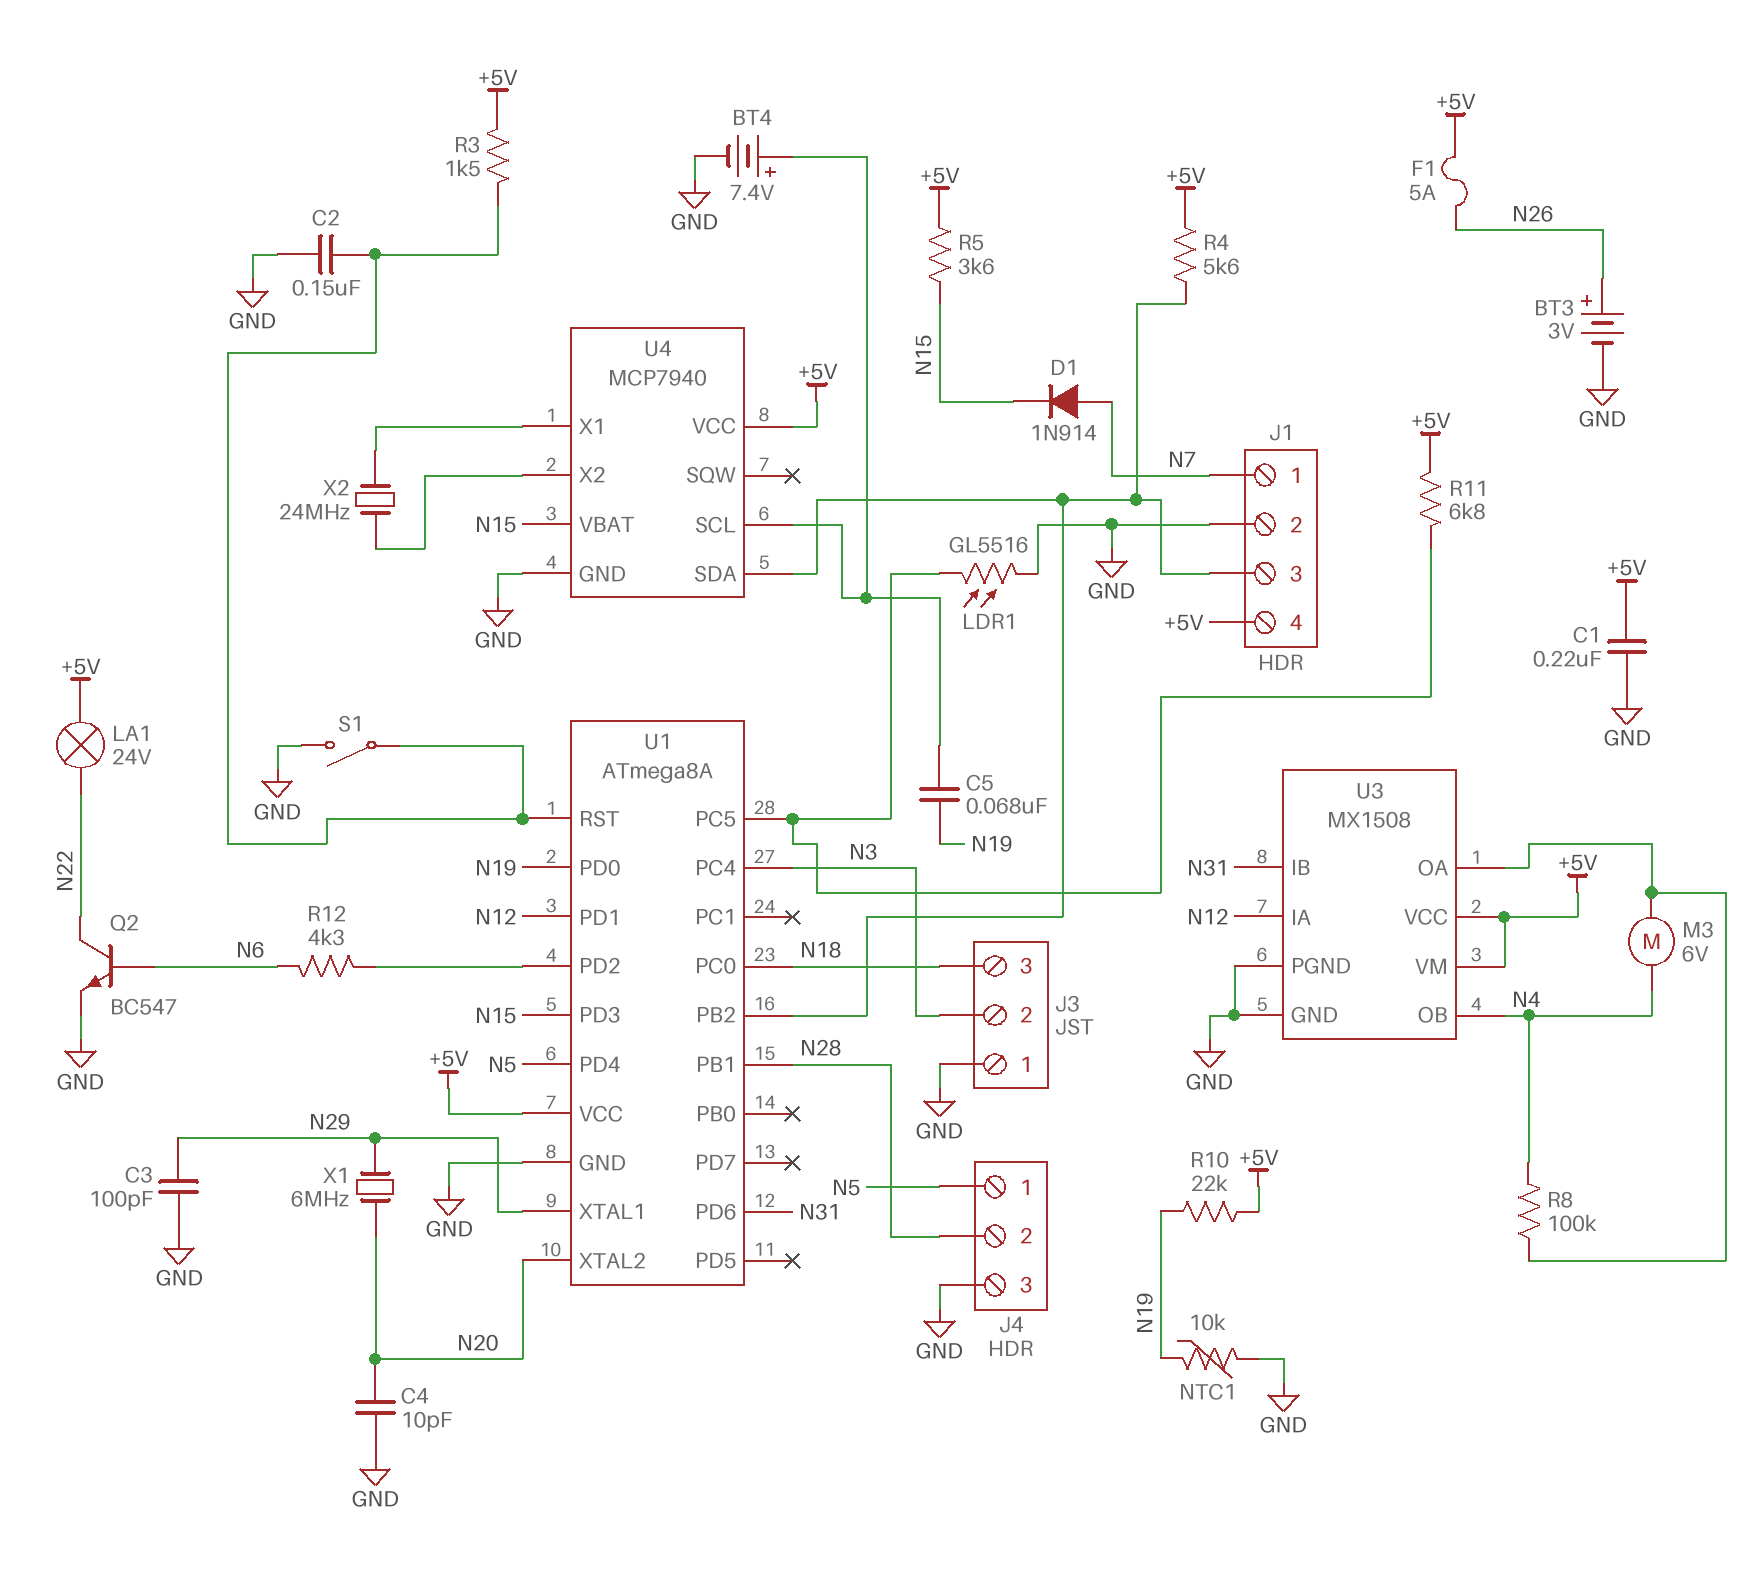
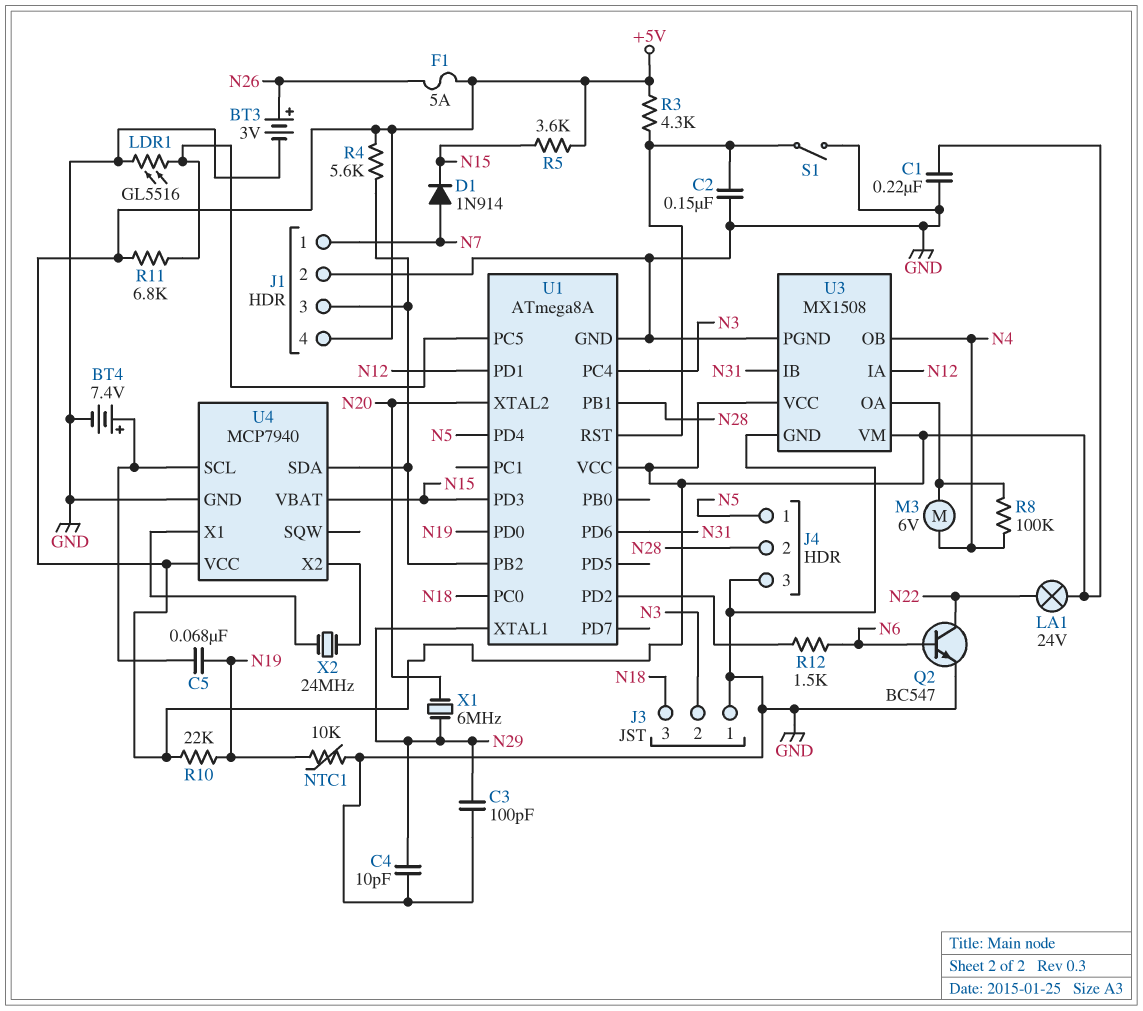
C4: 10pF (GND, N20) -> 10pF (GND, N29)
R3: 1.5k (+5V, U1/RST) -> 4.3k (+5V, U1/RST)
R12: 4.3k (N6, U1/PD2) -> 1.5k (N6, U1/PD2)

